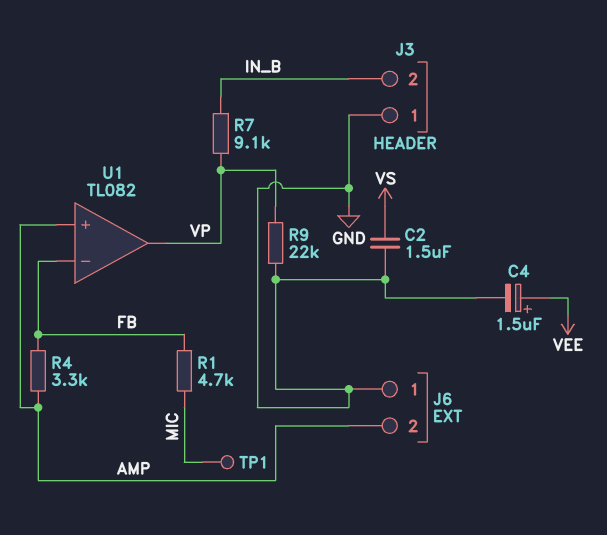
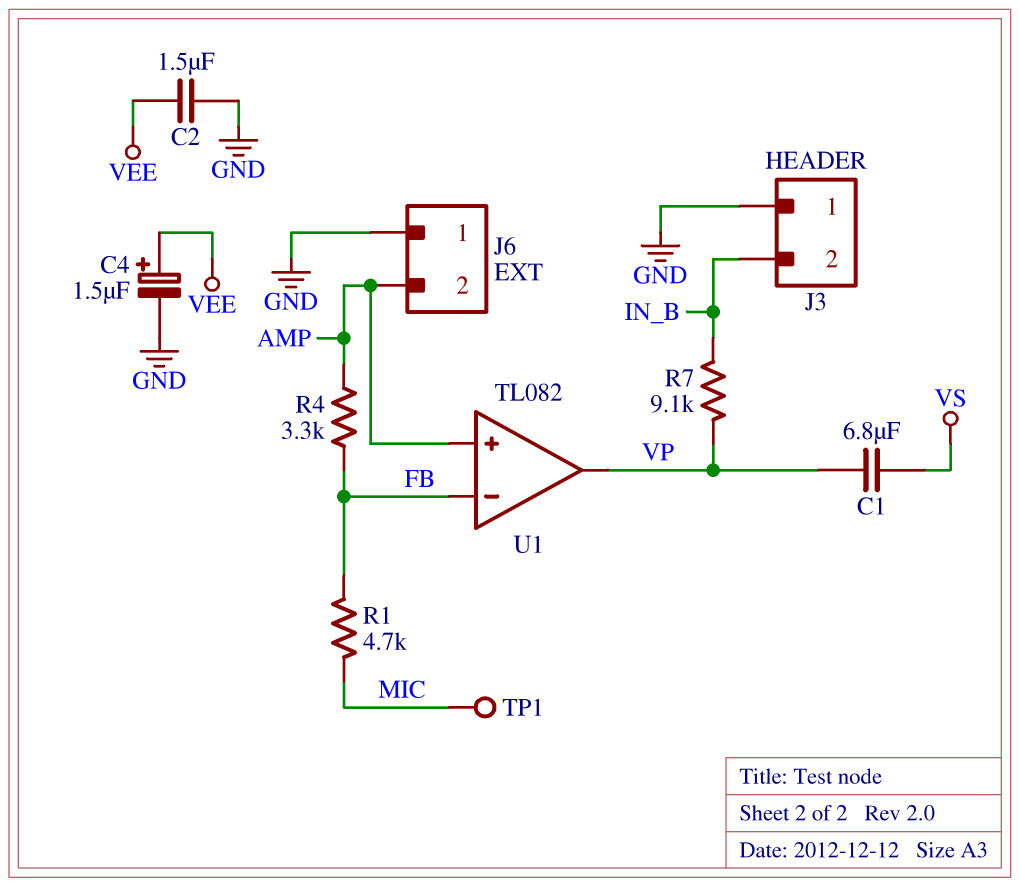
C1: none -> 6.8uF (VP, VS)
C2: 1.5uF (GND, VS) -> 1.5uF (GND, VEE)
R9: 22k (GND, VP) -> none

